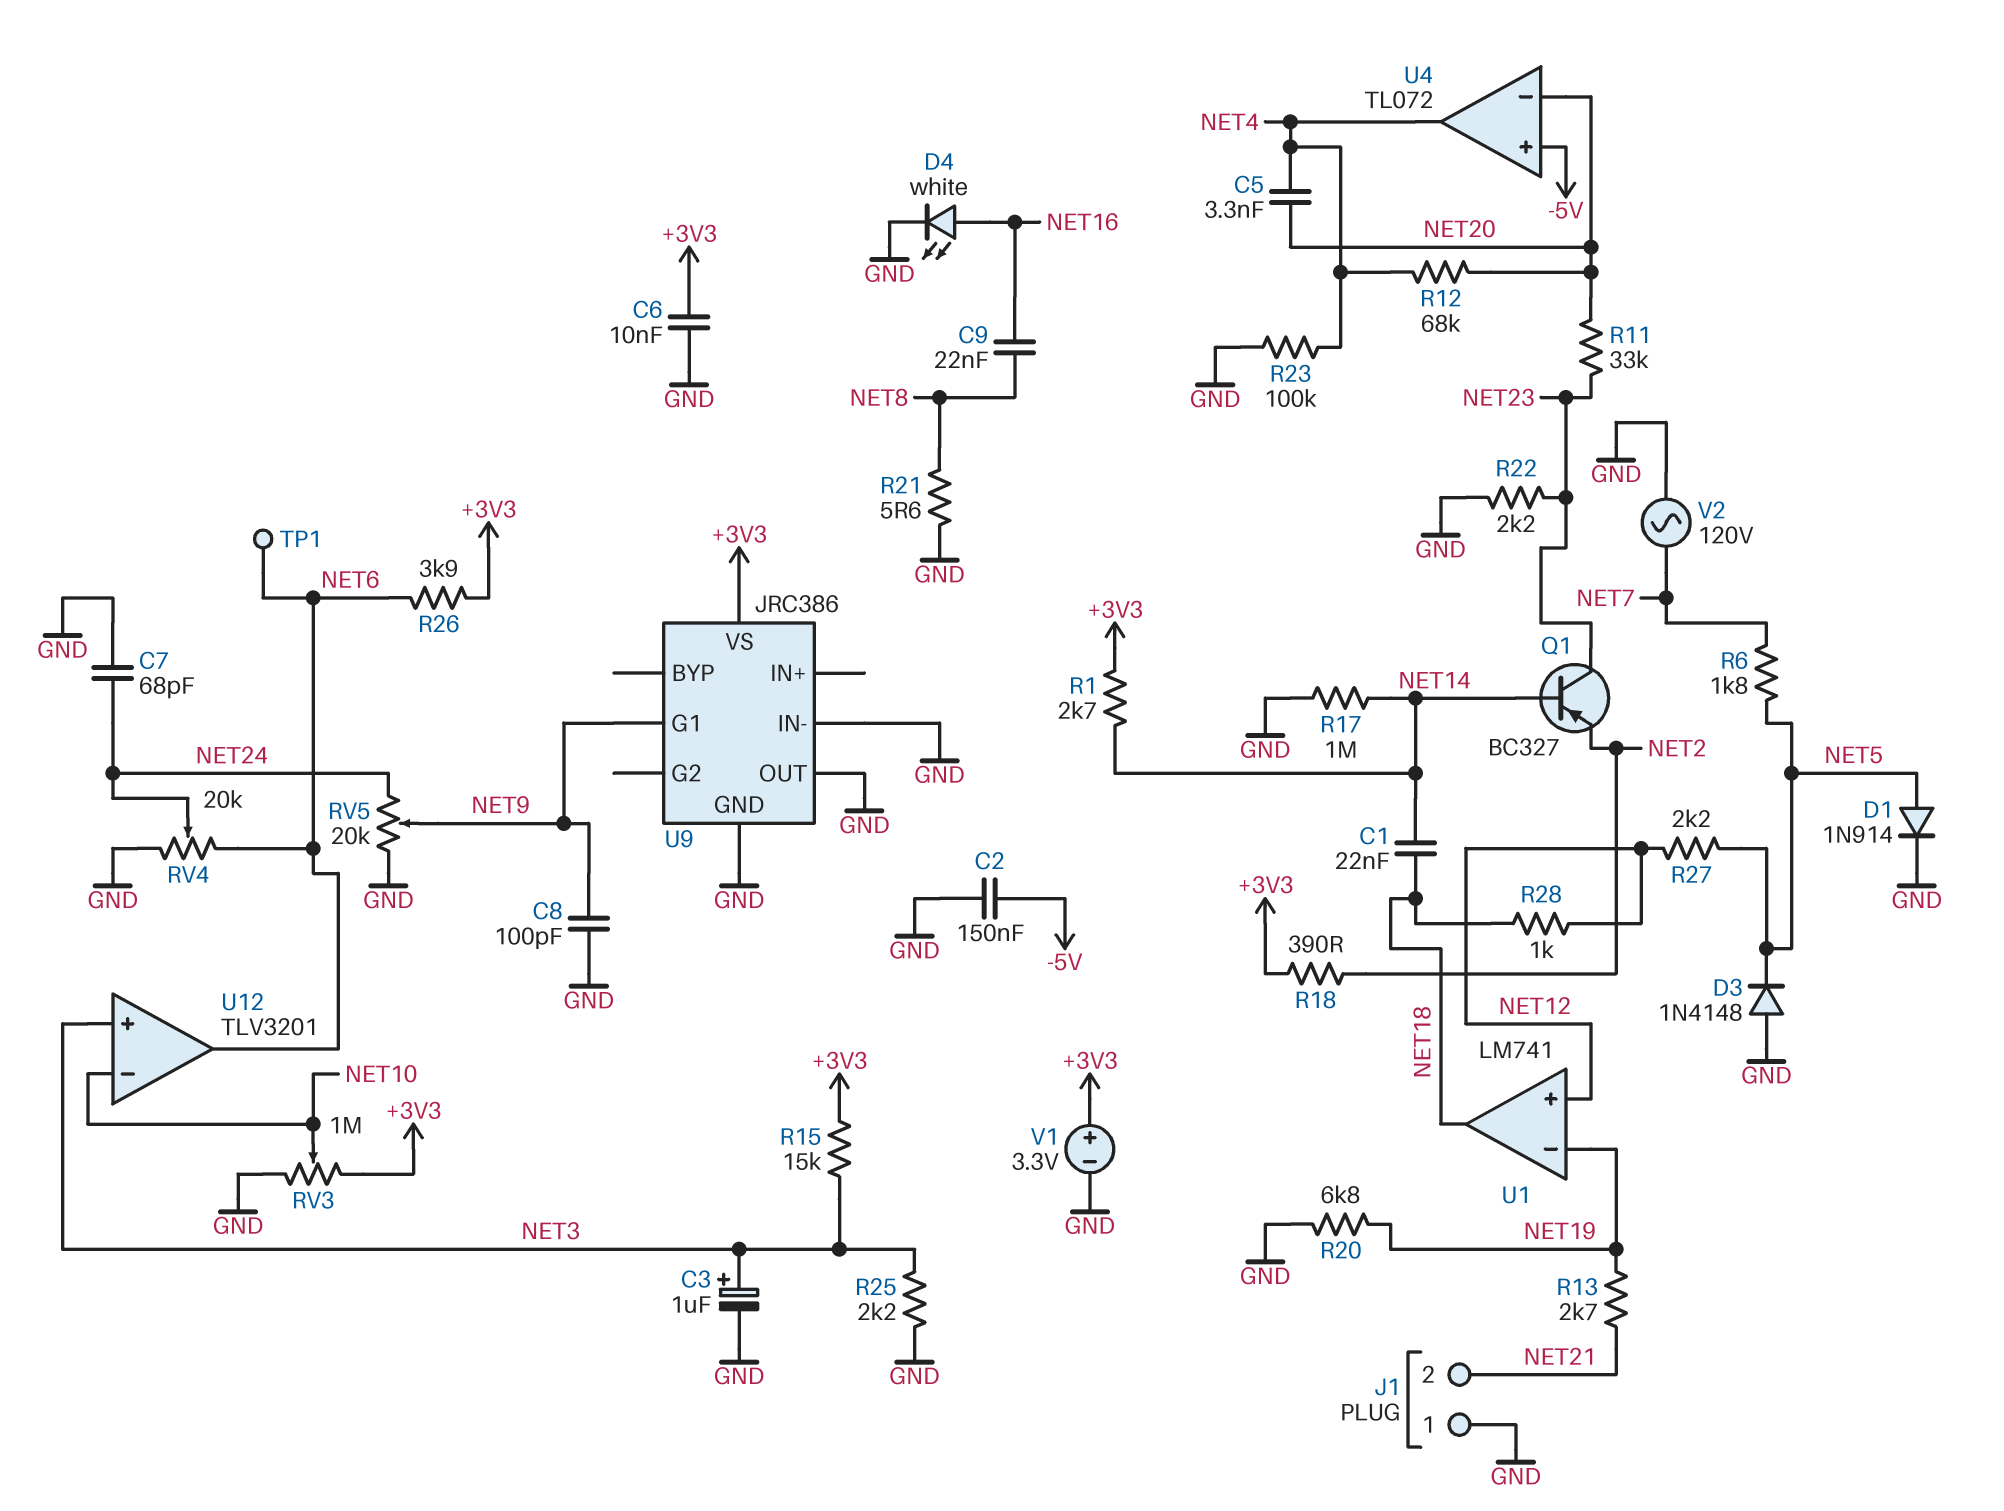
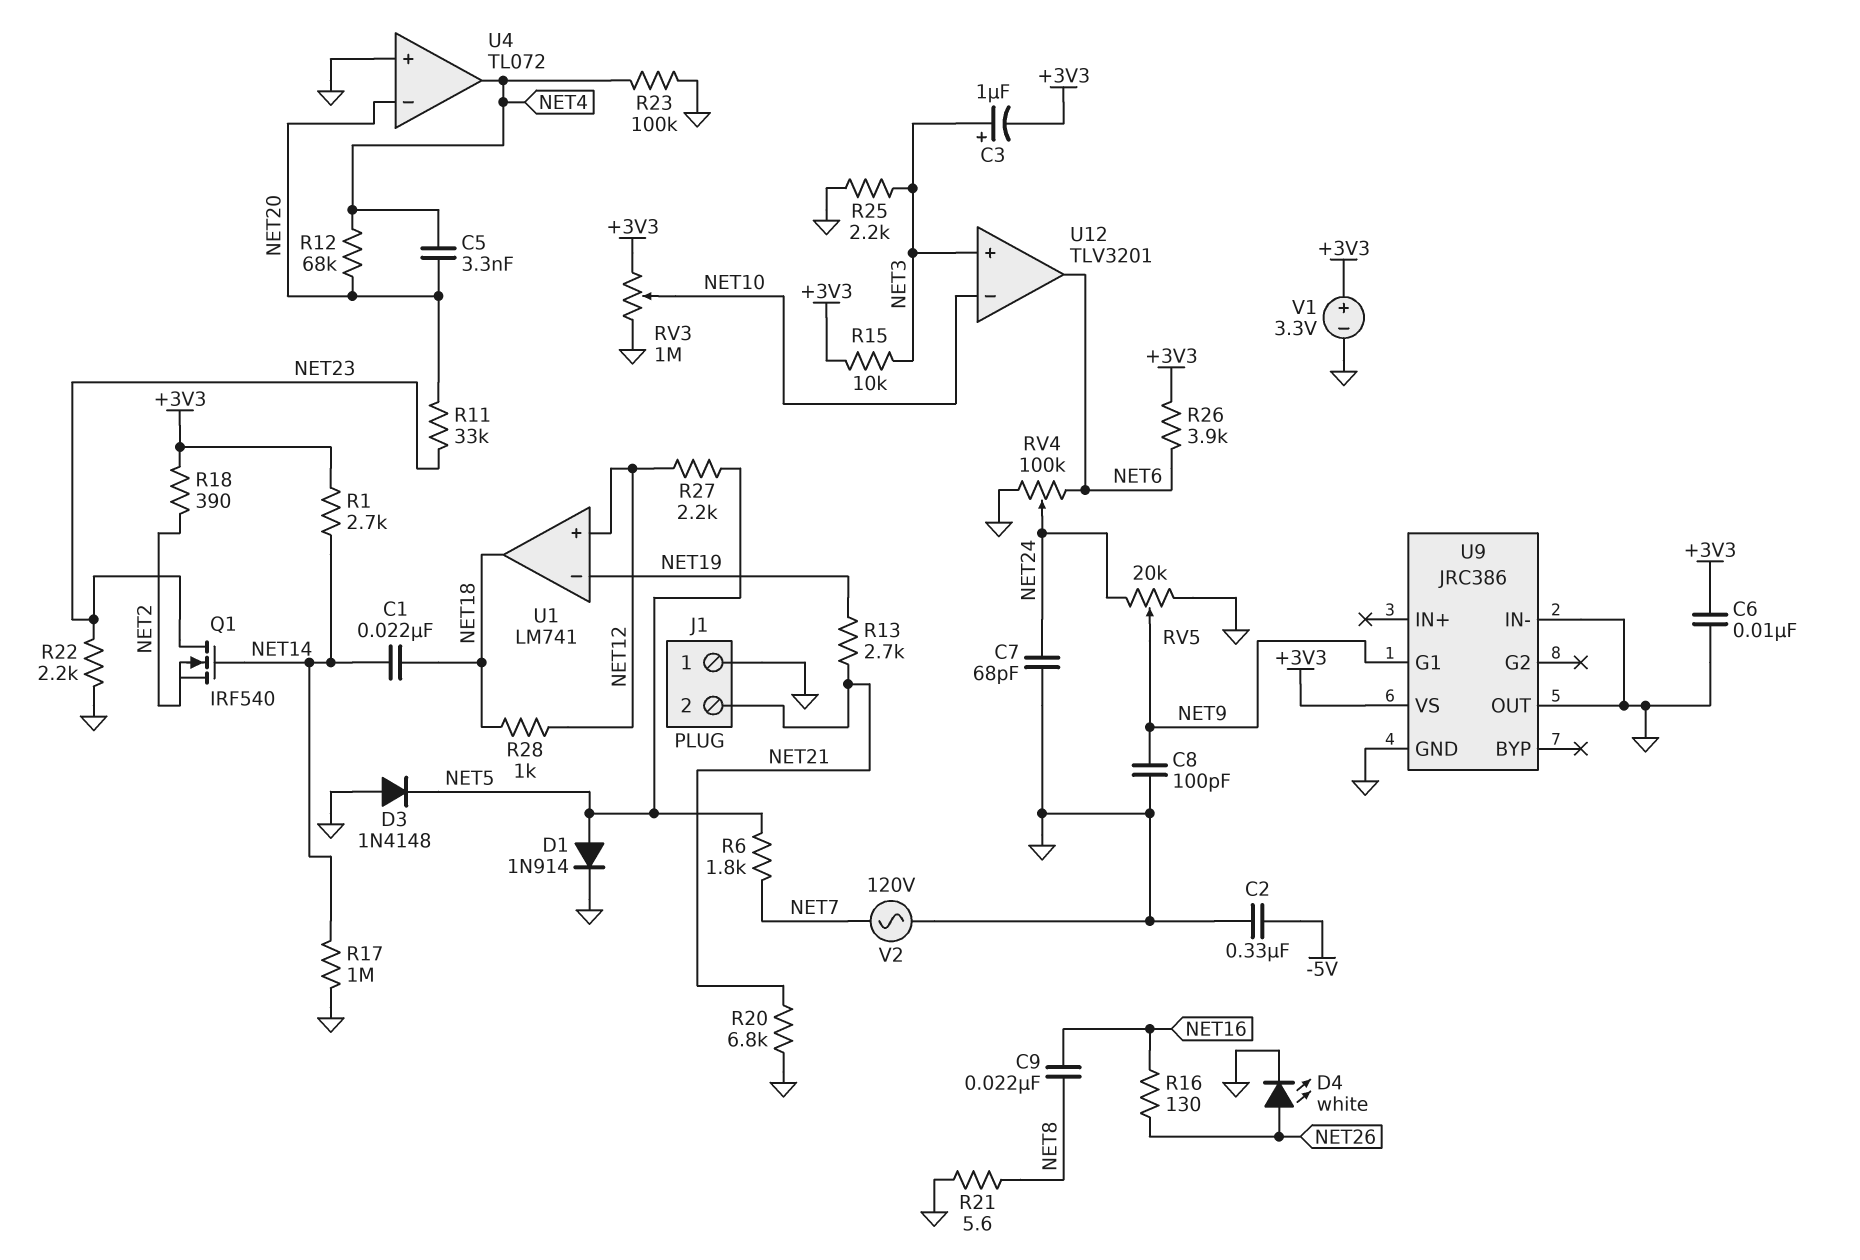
C2: 150nF (-5V, GND) -> 330nF (-5V, GND)
C3: 1uF (plus NET3, minus GND) -> 1uF (plus NET3, minus +3V3)
D4: LED white (A NET16, K GND) -> LED white (A NET26, K GND)
Q1: PNP BC327 (B NET14, C NET23, E NET2) -> NMOS IRF540 (G NET14, D NET23, S NET2)
R15: 15k (+3V3, NET3) -> 10k (+3V3, NET3)
R16: none -> 130 (NET16, NET26)
R20: 6.8k (GND, NET19) -> 6.8k (GND, NET21)
RV4: 20k (GND, NET6, wiper NET24) -> 100k (GND, NET6, wiper NET24)
TP1: test point (NET6) -> none
U4 pin in+: -5V -> GND

